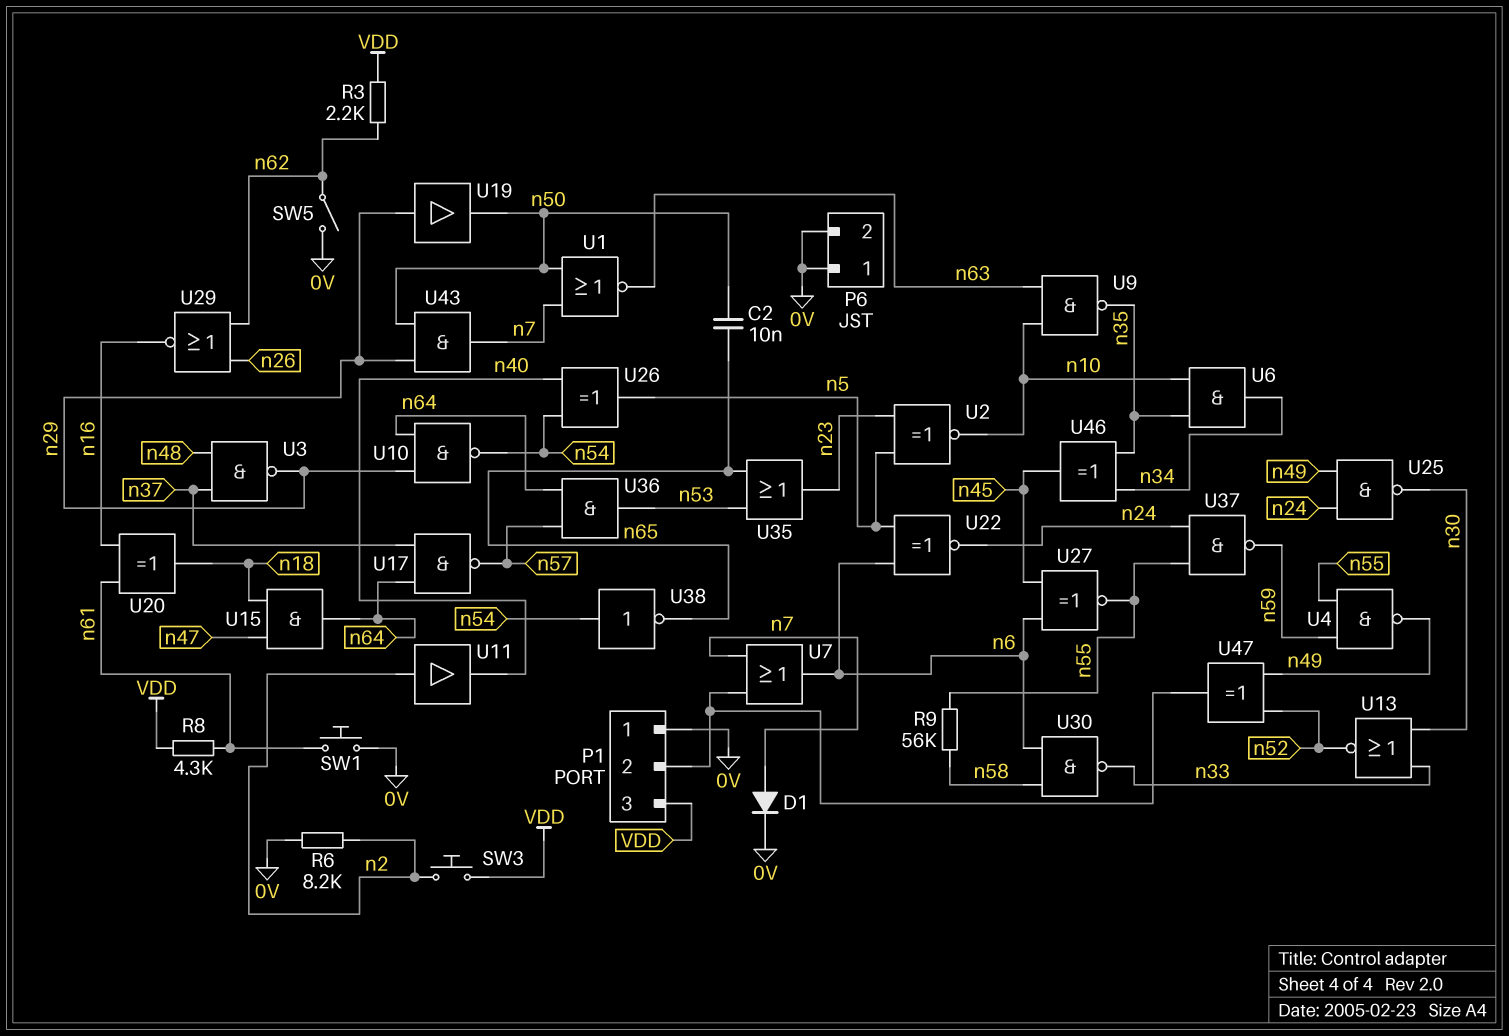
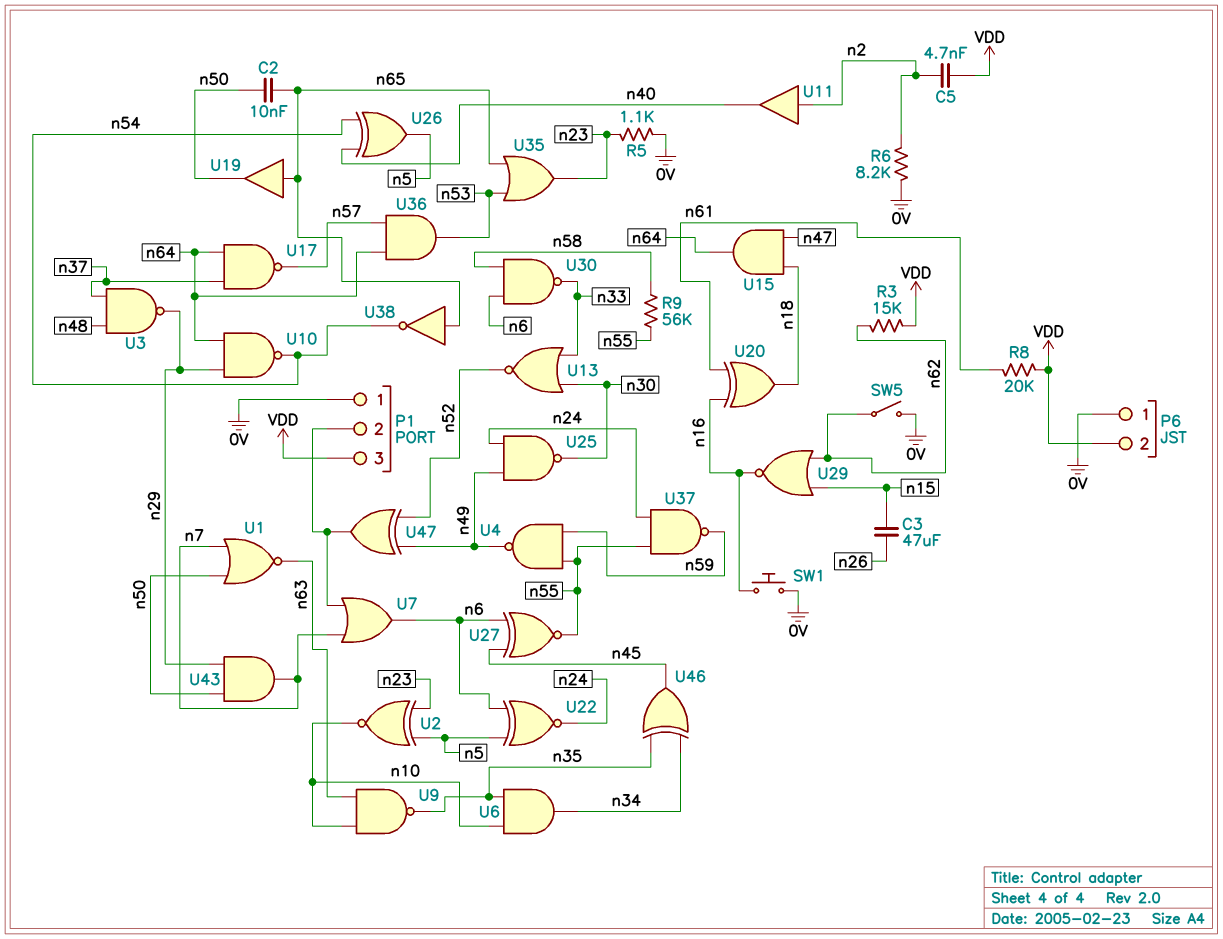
C3: none -> 47uF (n15, n26)
C5: none -> 4.7nF (VDD, n2)
D1: diode (A n7, K 0V) -> none
P6 pin 2: 0V -> VDD
R3: 2.2k (VDD, n62) -> 15k (VDD, n62)
R5: none -> 1.1k (0V, n23)
R8: 4.3k (VDD, n61) -> 20k (VDD, n61)
SW1: button (0V, n61) -> button (0V, n16)
SW3: button (VDD, n2) -> none
U19: buffer (in n29, out n50) -> buffer (in n65, out n50)
U29: NOR (in n26, in n62, out n16) -> NOR (in n15, in n62, out n16)
U38: NOT (in n54, out n65) -> NOT (in n65, out n54)

